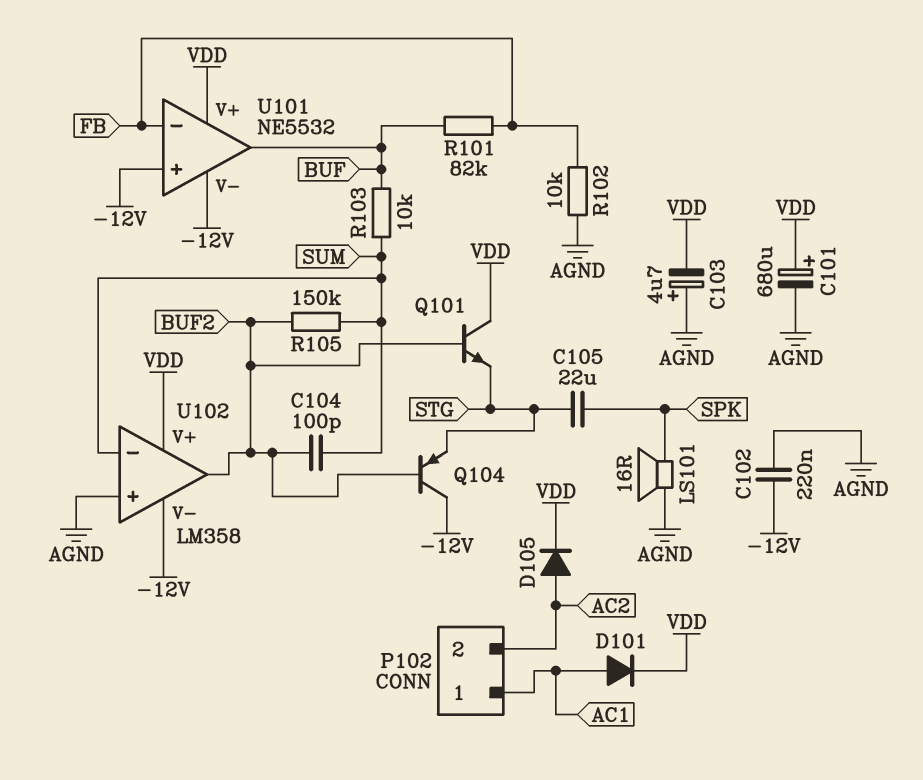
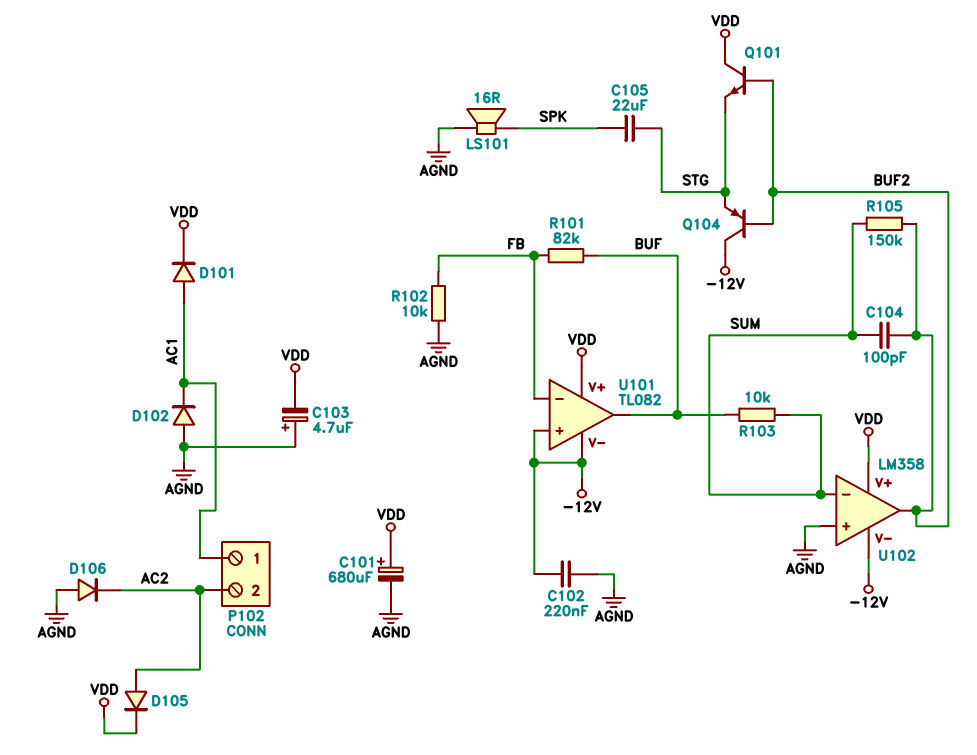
D102: none -> diode (A AGND, K AC1)
D106: none -> diode (A AGND, K AC2)
U101: NE5532 -> TL082

